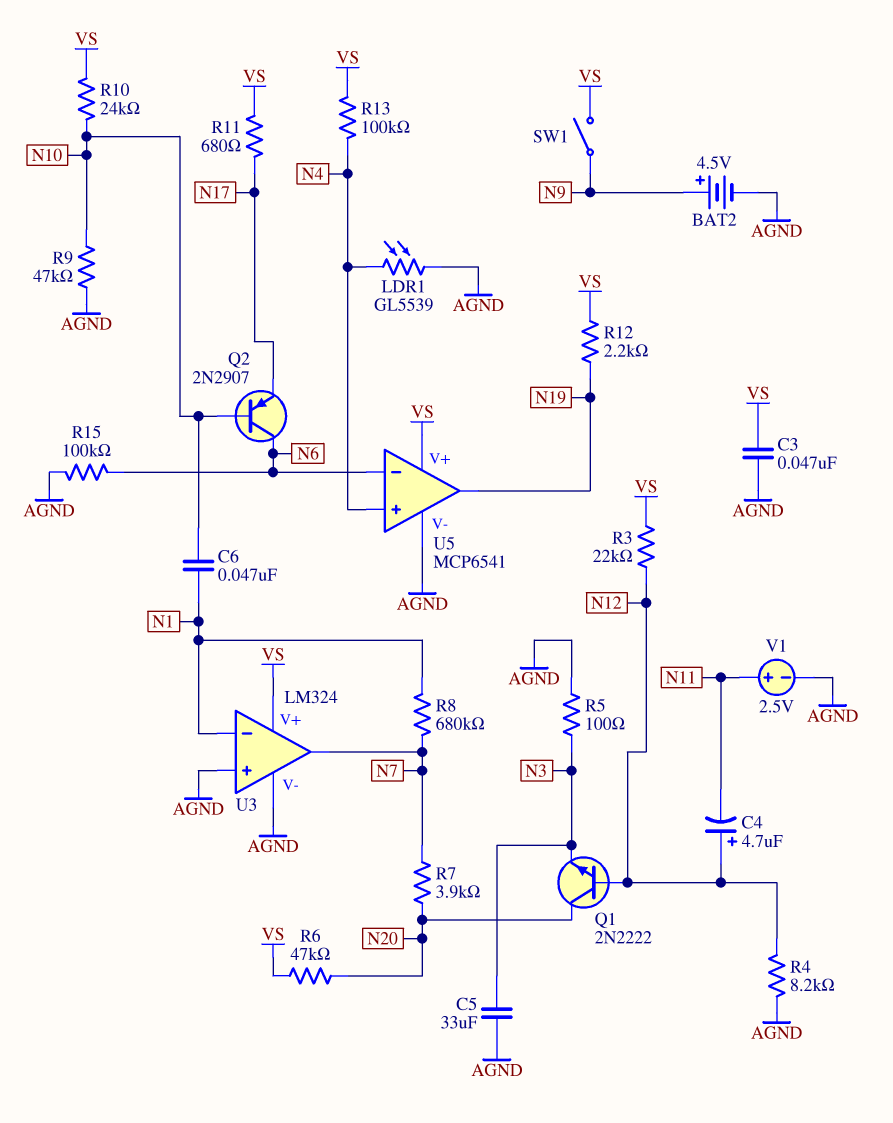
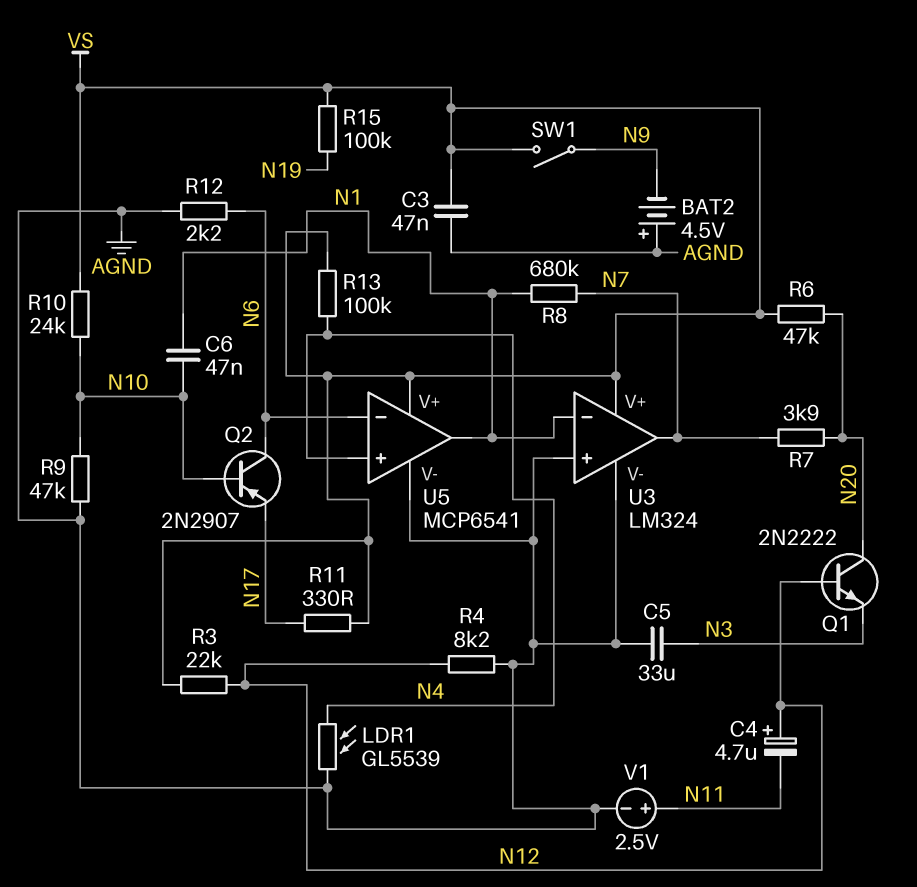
BAT2: 4.5V (plus N9, minus AGND) -> 4.5V (plus AGND, minus N9)
R5: 100 (AGND, N3) -> none
R11: 680 (N17, VS) -> 330 (N17, VS)
R12: 2.2k (N19, VS) -> 2.2k (AGND, N6)
R15: 100k (AGND, N6) -> 100k (N19, VS)
U5 pin out: N19 -> N1

